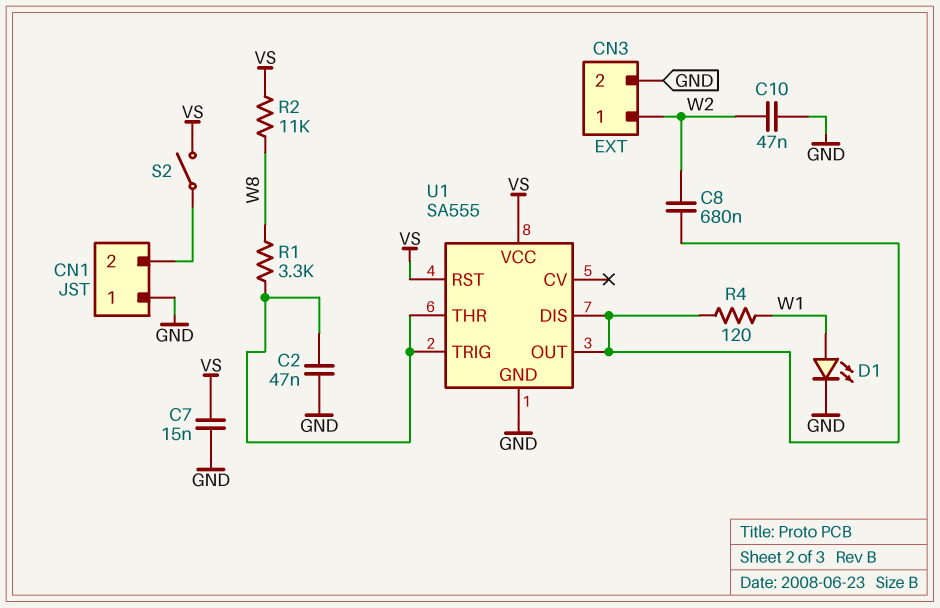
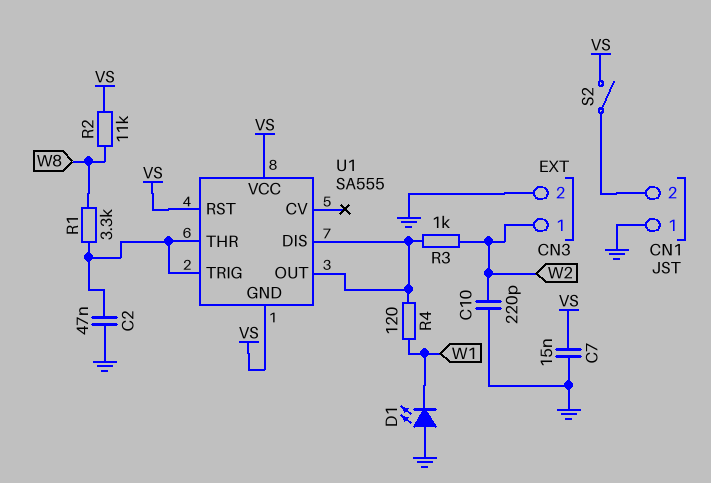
C8: 680nF (U1/DIS, W2) -> none
C10: 47nF (GND, W2) -> 220pF (GND, W2)
D1: LED (A W1, K GND) -> LED (A GND, K W1)
R3: none -> 1k (U1/DIS, W2)
U1 pin GND: GND -> VS

